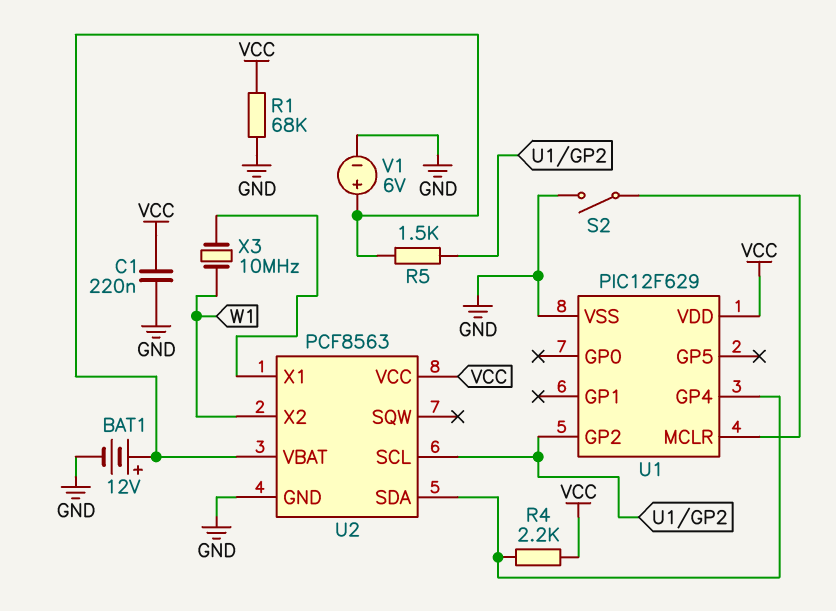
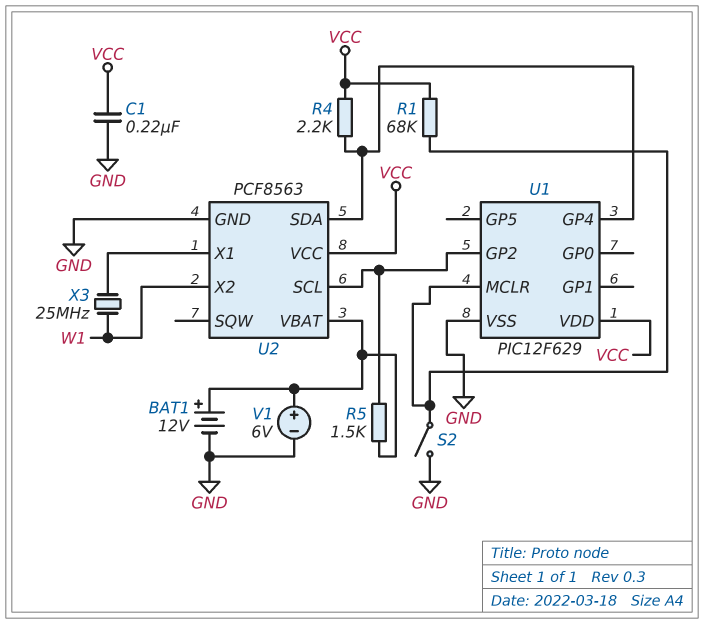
R1: 68k (GND, VCC) -> 68k (U1/MCLR, VCC)
X3: 10MHz (U2/X1, W1) -> 25MHz (U2/X1, W1)

